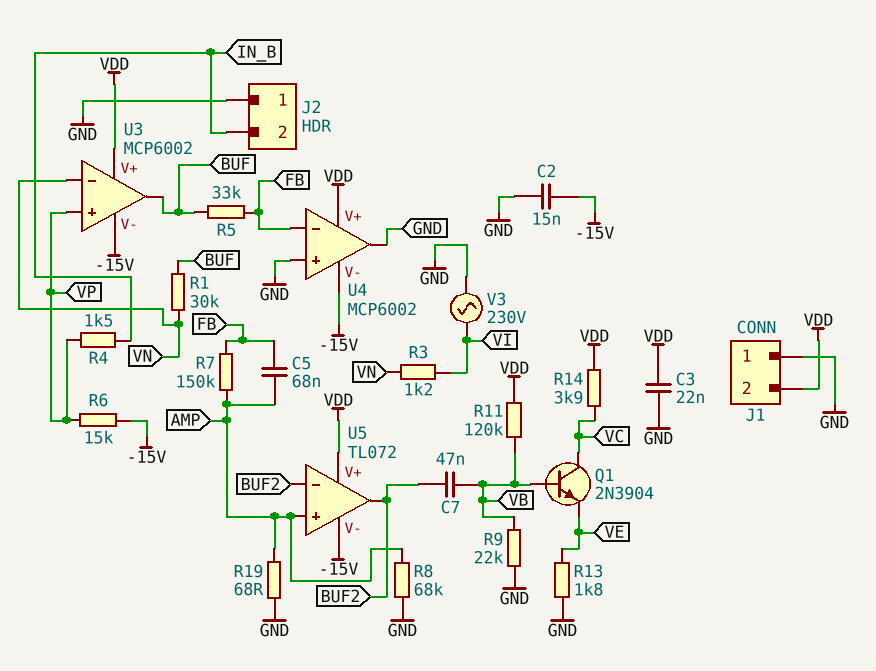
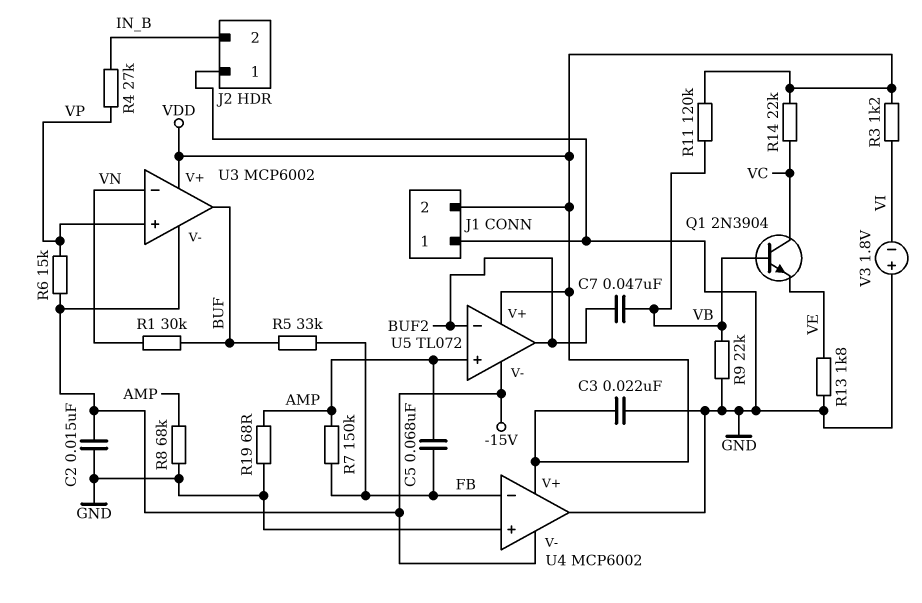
R3: 1.2k (VI, VN) -> 1.2k (VDD, VI)
R4: 1.5k (IN_B, VP) -> 27k (IN_B, VP)
R14: 3.9k (VC, VDD) -> 22k (VC, VDD)
V3: AC 230V (GND, VI) -> 1.8V (plus GND, minus VI)

